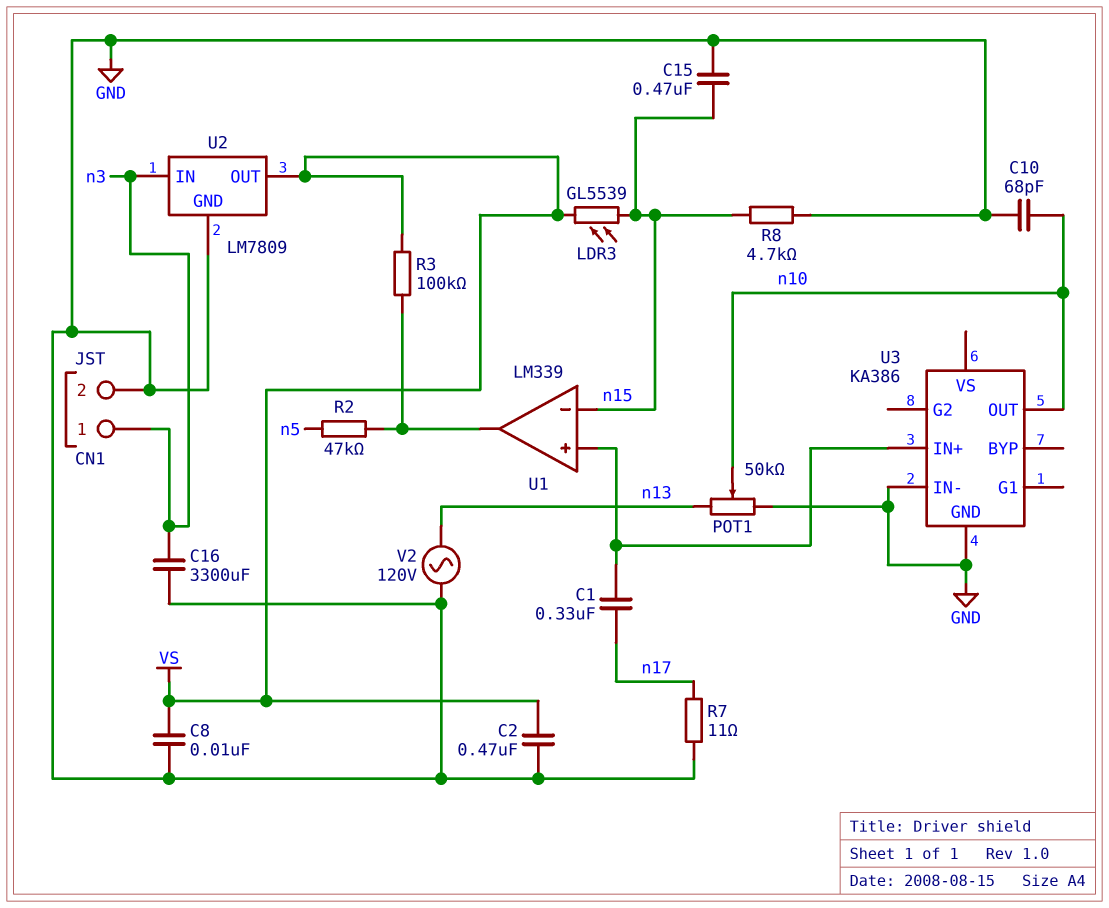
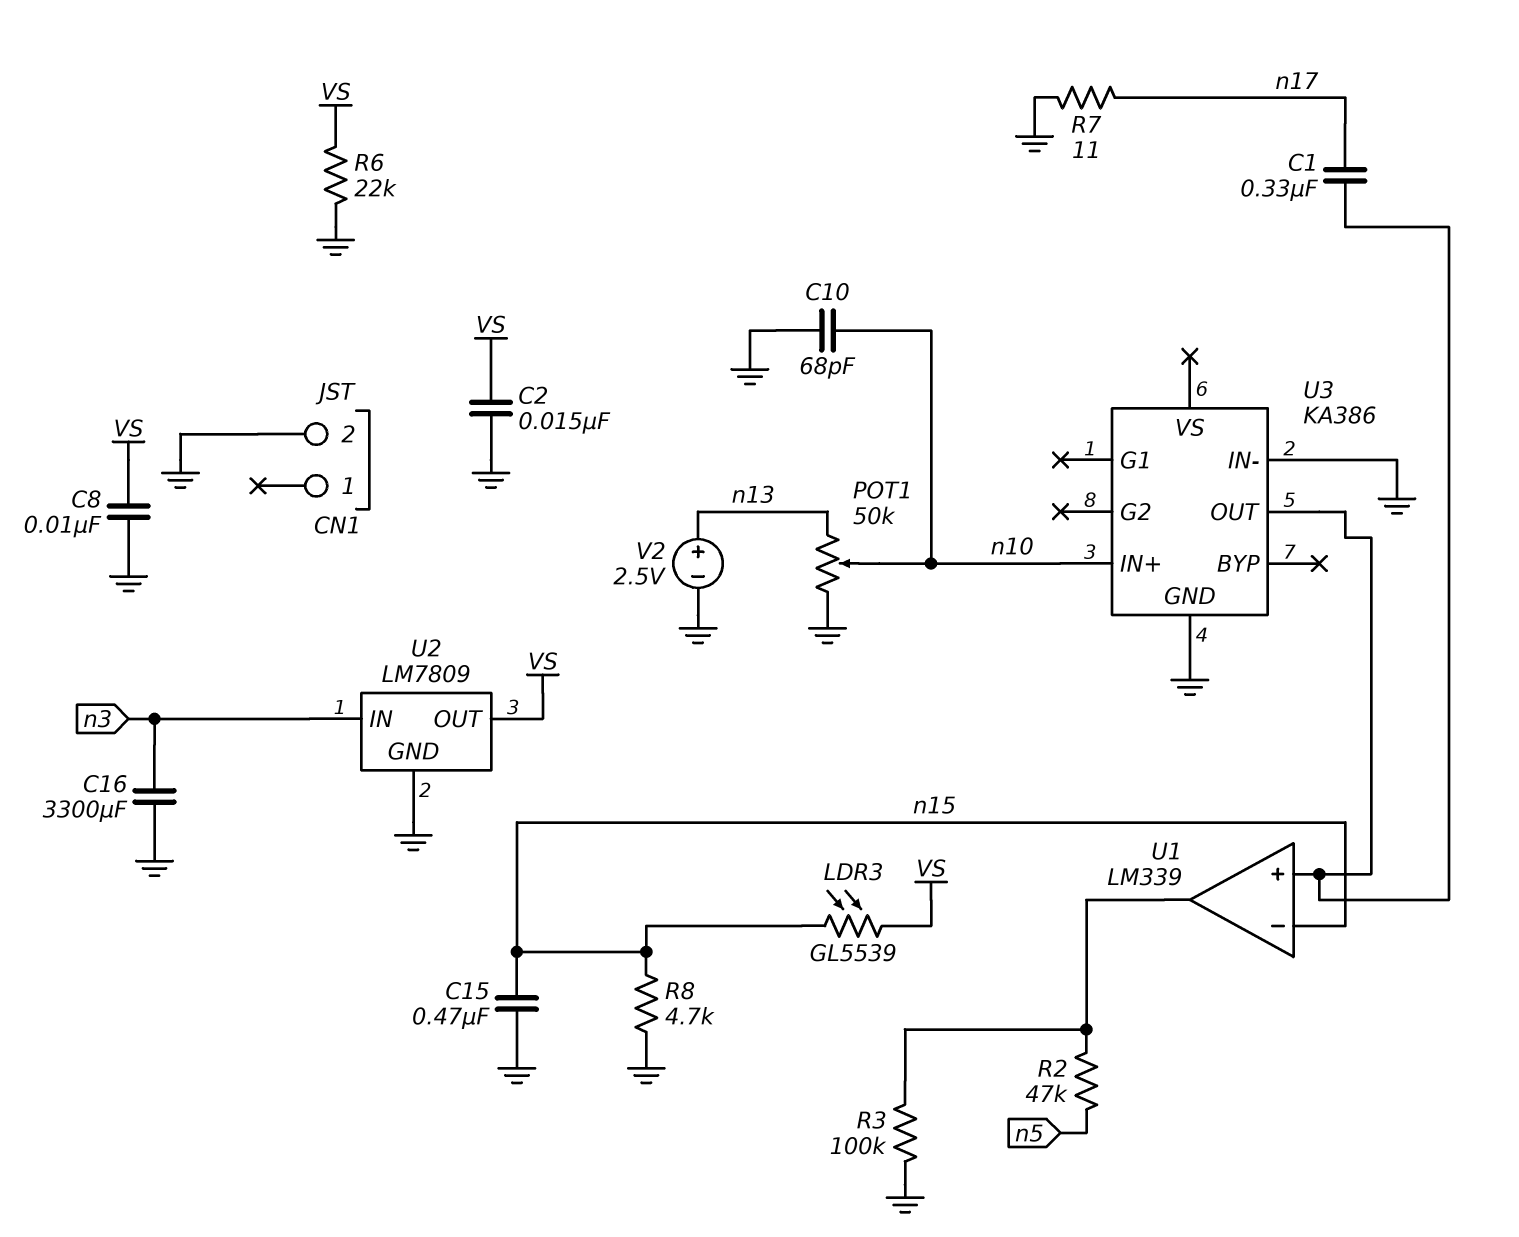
C2: 470nF (GND, VS) -> 15nF (GND, VS)
CN1 pin 1: n3 -> none
R3: 100k (U1/out, VS) -> 100k (GND, U1/out)
R6: none -> 22k (GND, VS)
U3 pin IN+: U1/in+ -> n10
U3 pin OUT: n10 -> U1/in+
V2: AC 120V (GND, n13) -> 2.5V (plus n13, minus GND)

